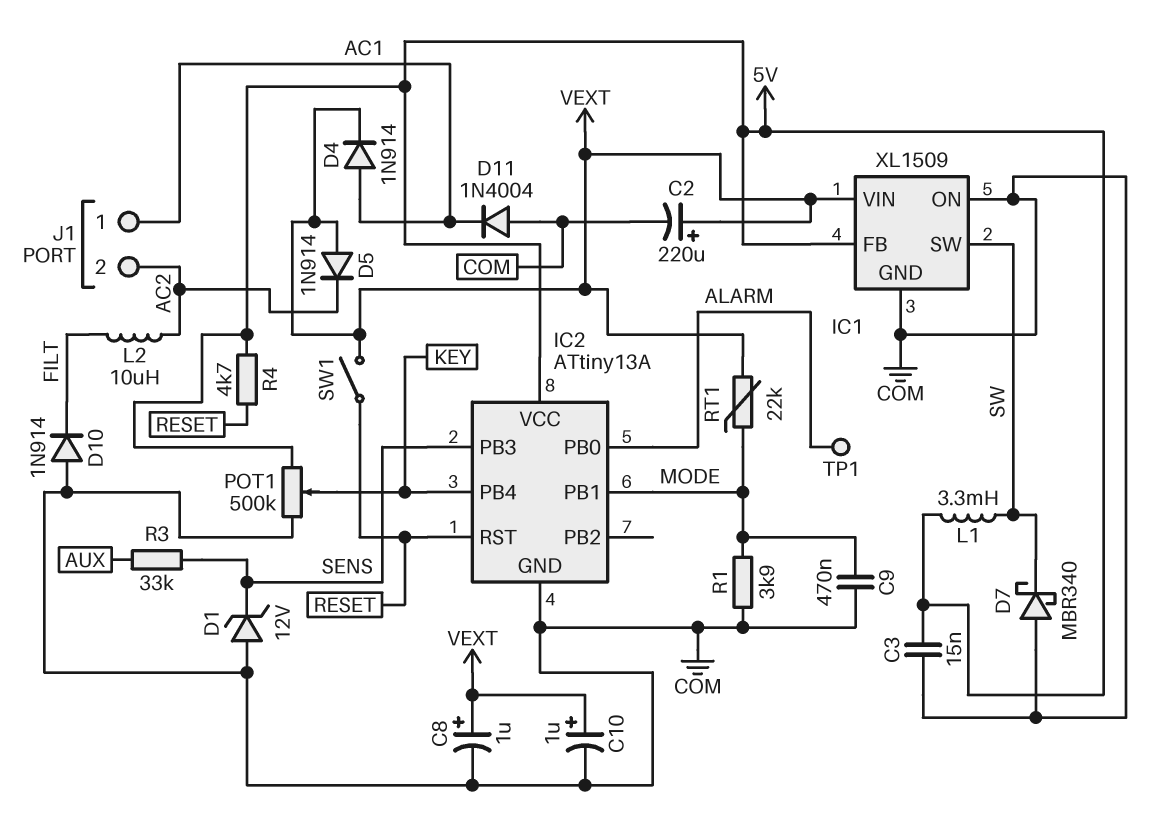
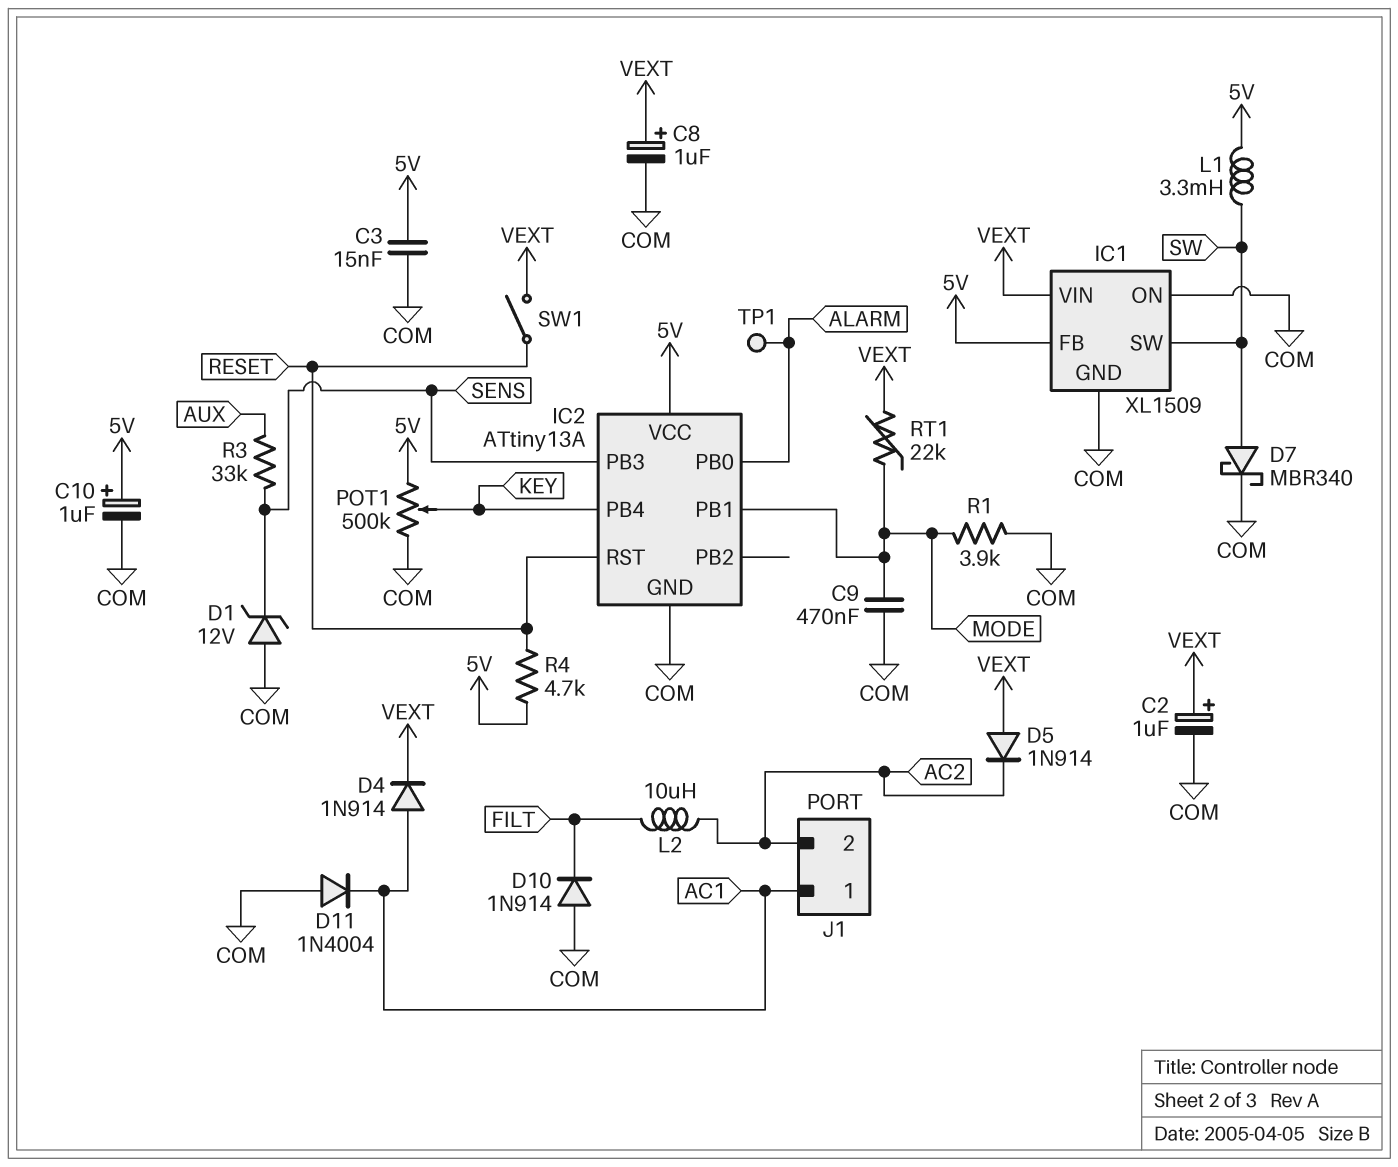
C2: 220uF (plus VEXT, minus COM) -> 1uF (plus VEXT, minus COM)
C10: 1uF (plus VEXT, minus COM) -> 1uF (plus 5V, minus COM)
D7: schottky MBR340 (A COM, K SW) -> schottky MBR340 (A SW, K COM)

